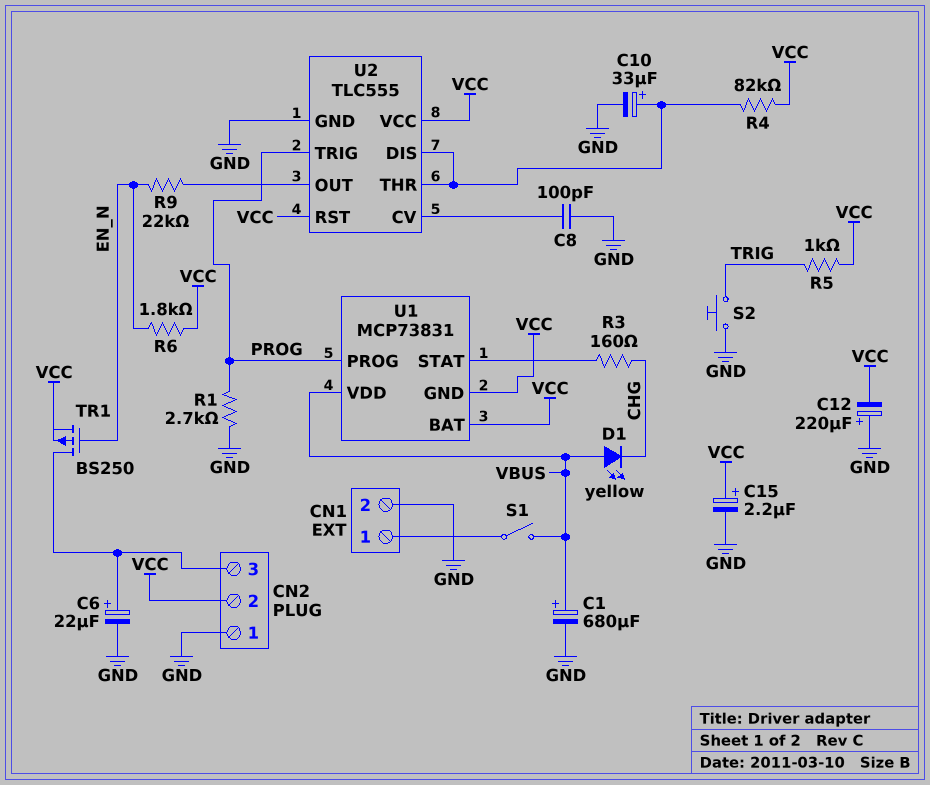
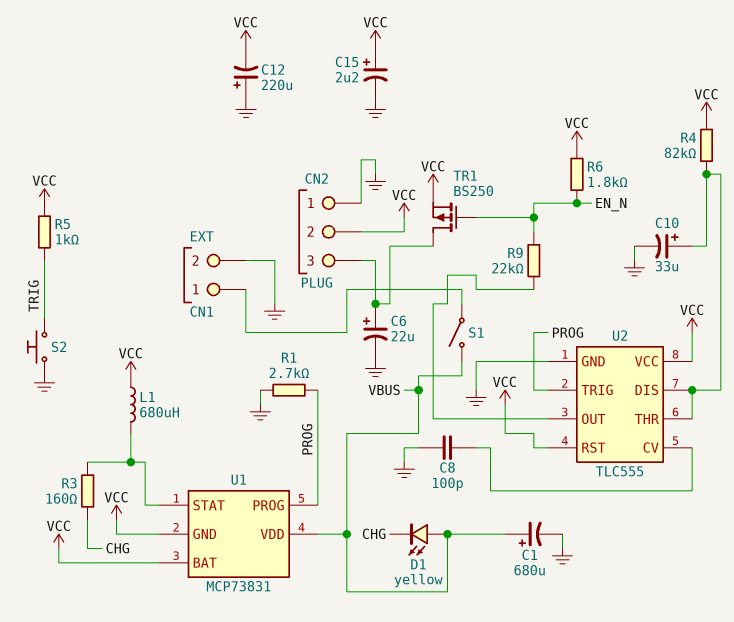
L1: none -> 680uH (U1/STAT, VCC)

